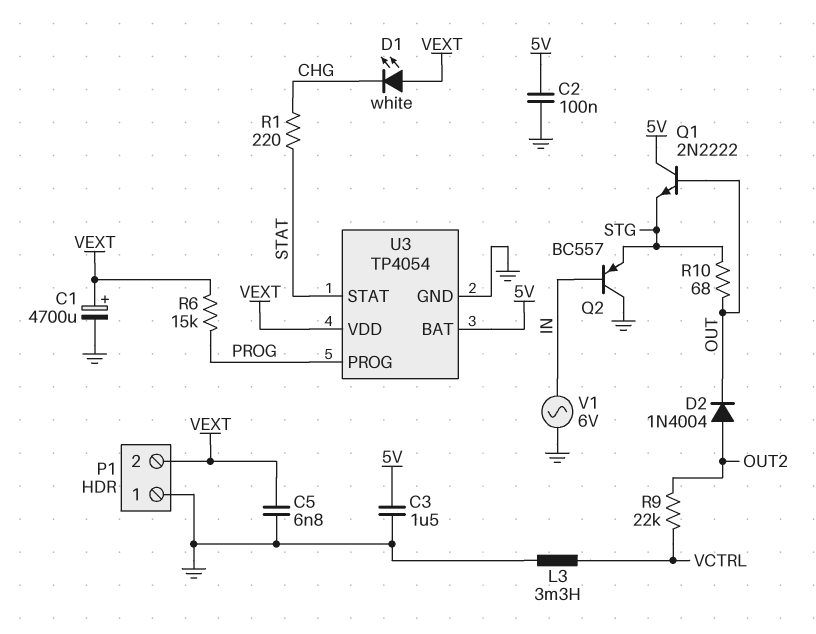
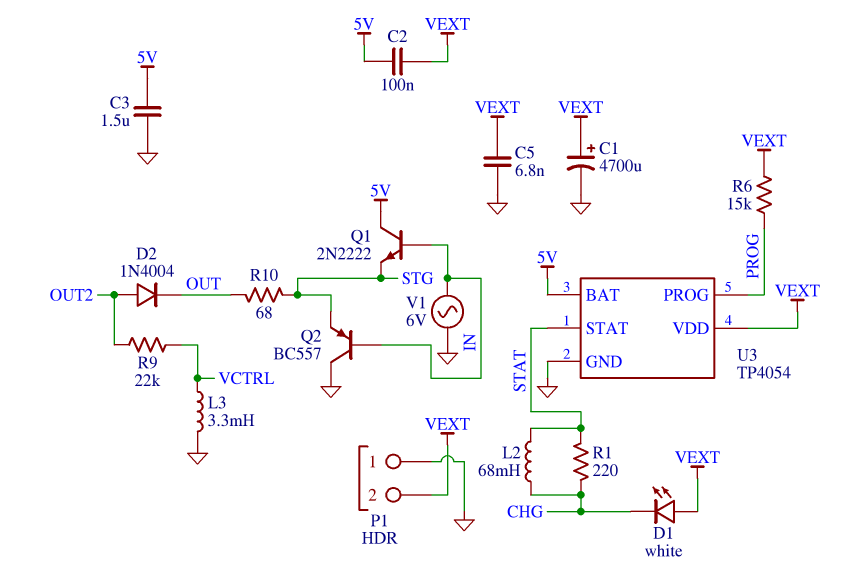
C2: 100nF (5V, GND) -> 100nF (5V, VEXT)
L2: none -> 68mH (CHG, STAT)
Q1: NPN 2N2222 (B OUT, C 5V, E STG) -> NPN 2N2222 (B IN, C 5V, E STG)

